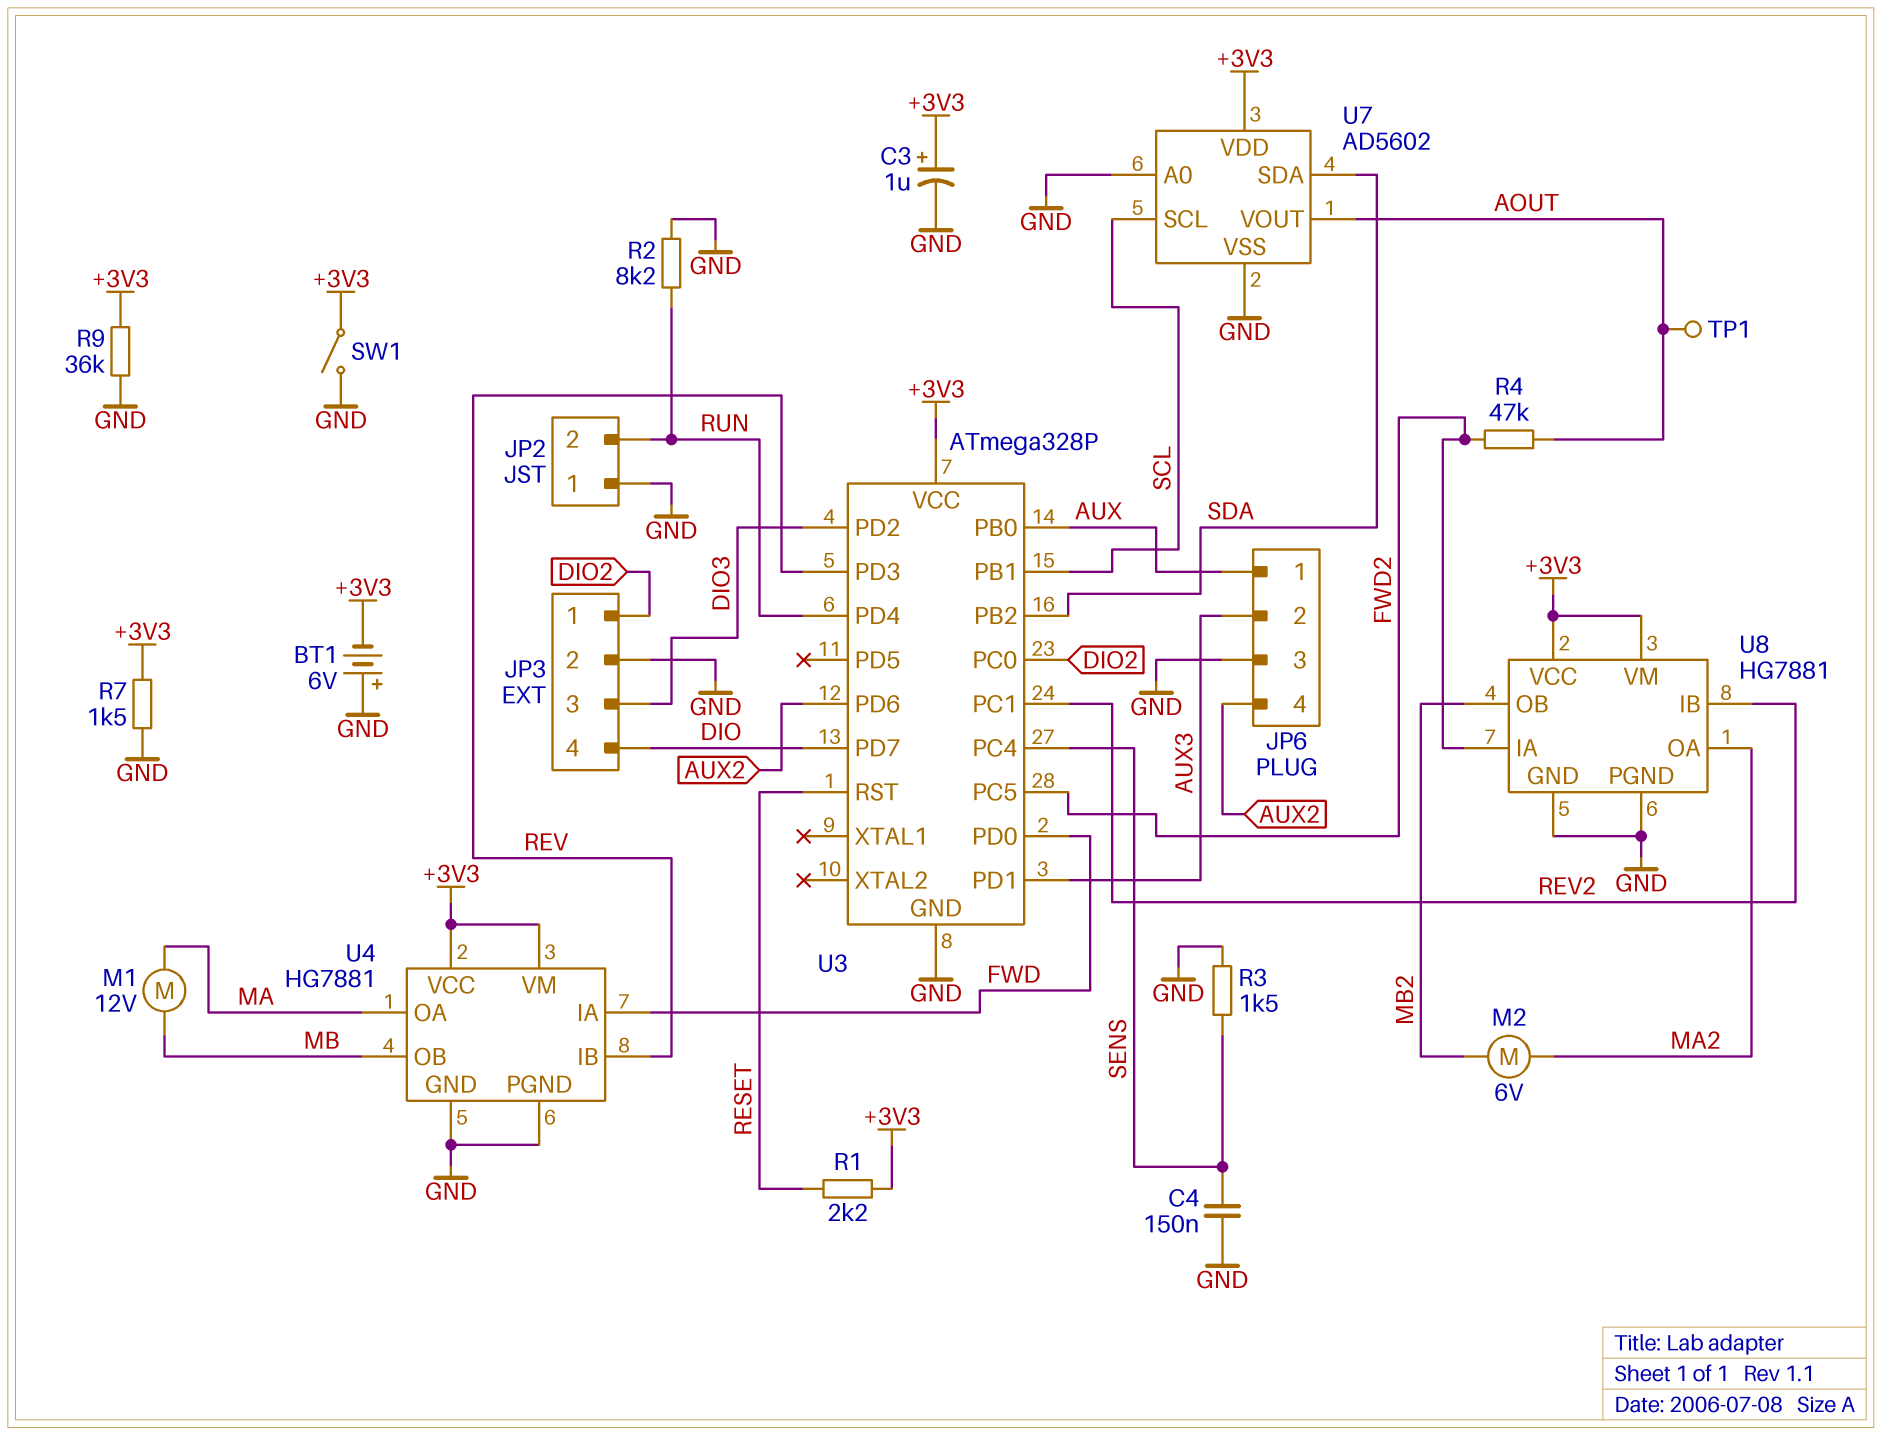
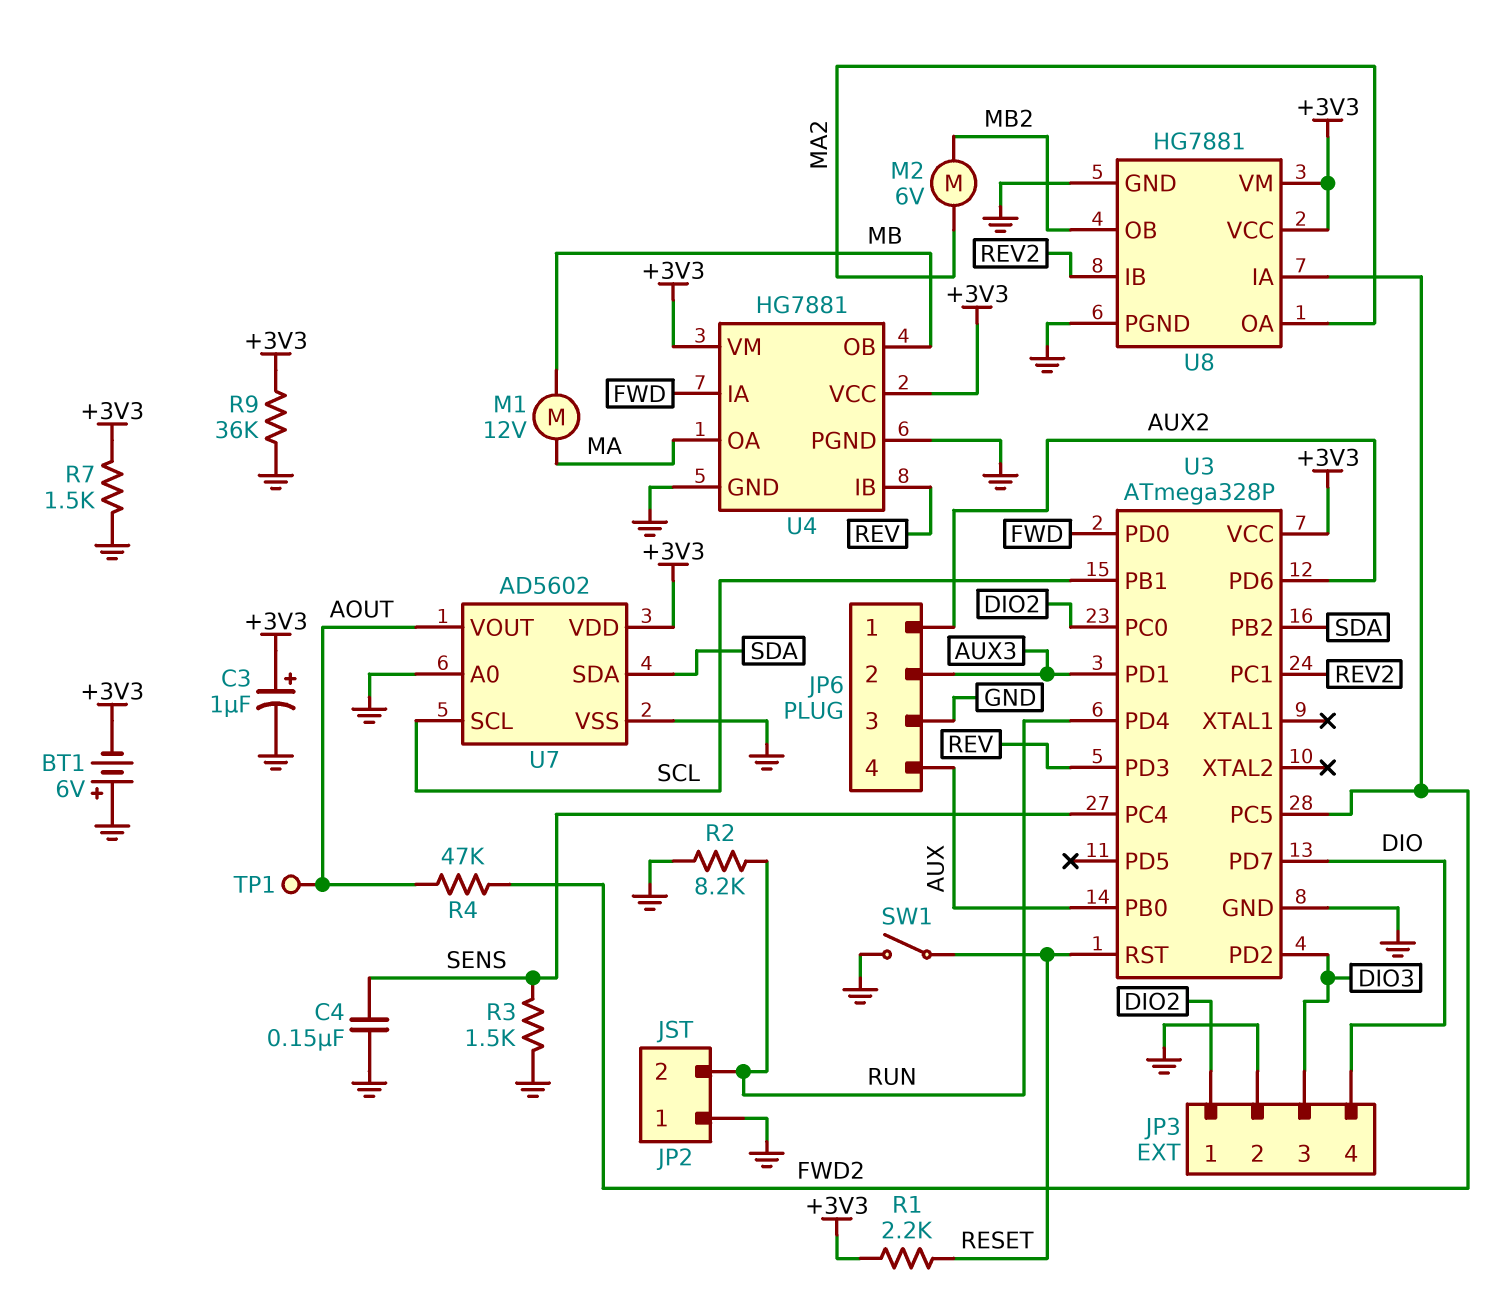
JP6 pin 1: AUX -> AUX2
JP6 pin 4: AUX2 -> AUX
SW1: switch (+3V3, GND) -> switch (GND, RESET)

